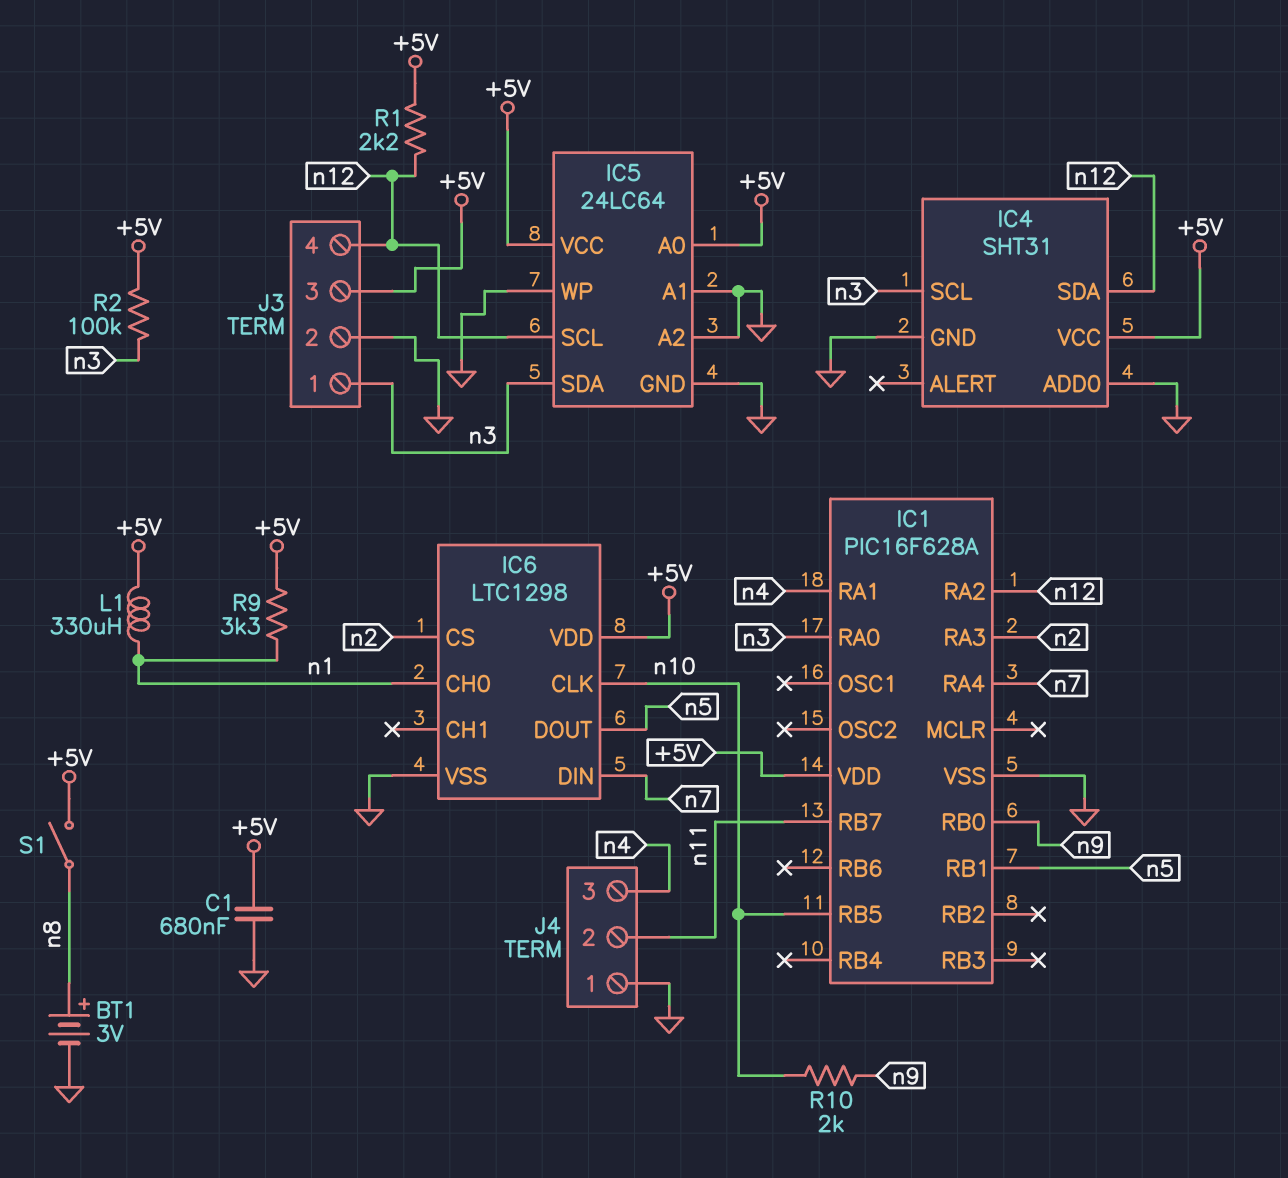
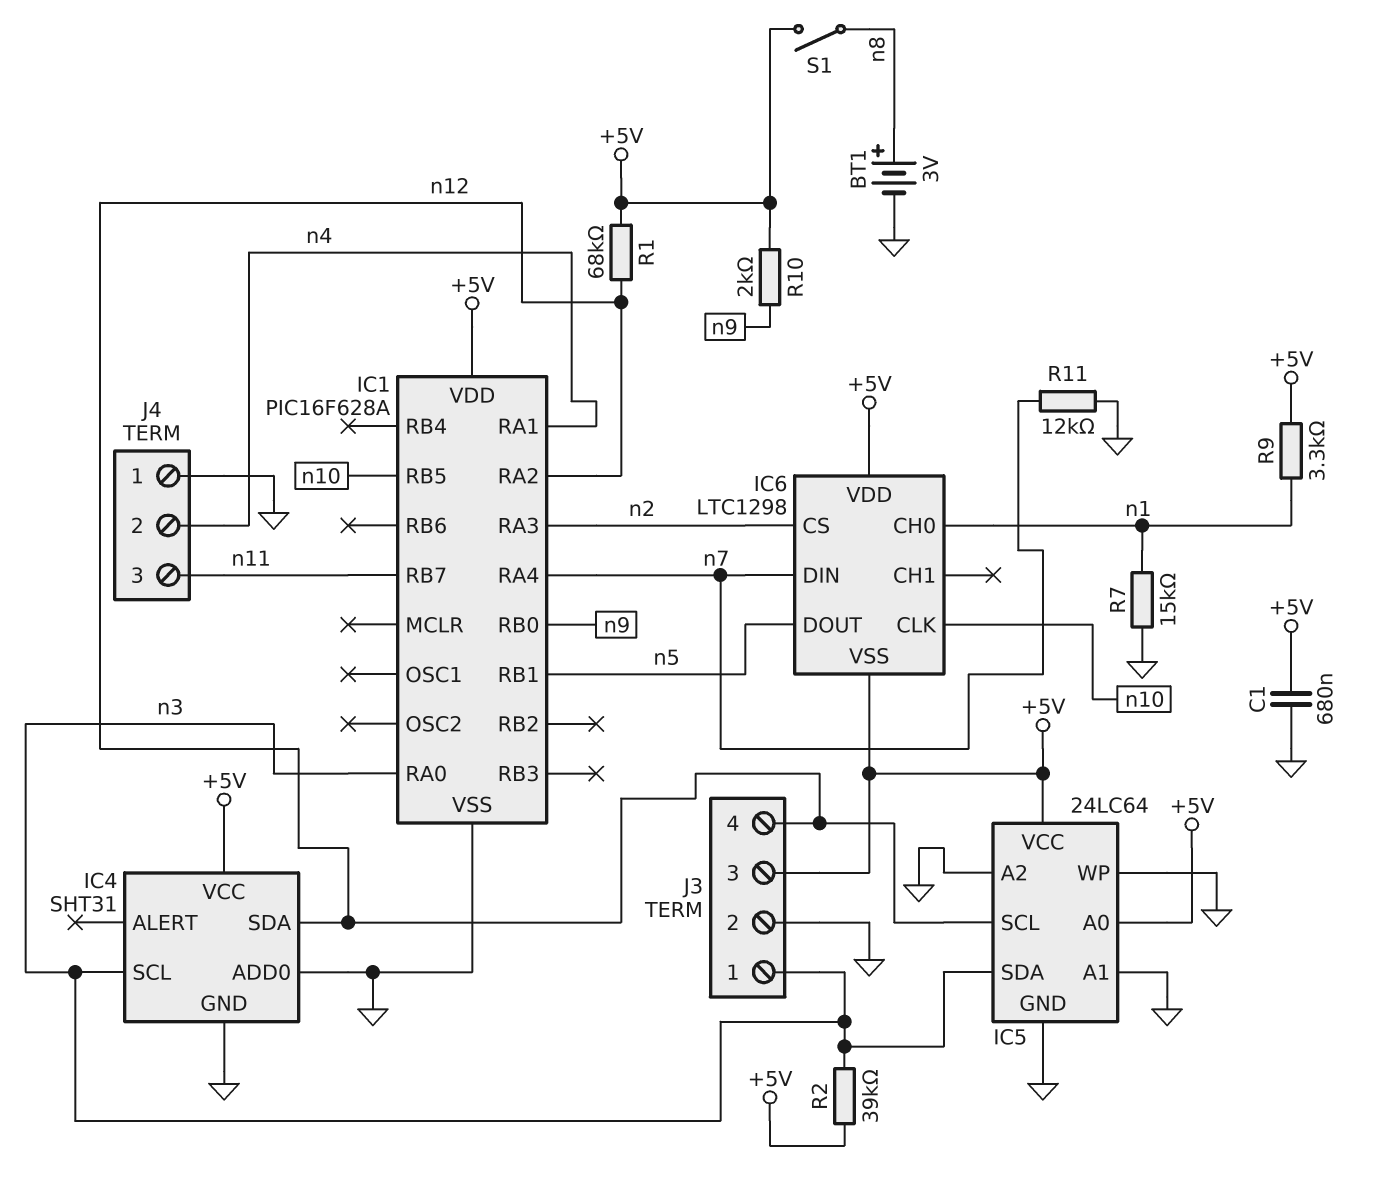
IC6 pin VSS: GND -> +5V
J4 pin 2: n11 -> n4
J4 pin 3: n4 -> n11
L1: 330uH (+5V, n1) -> none
R1: 2.2k (+5V, n12) -> 68k (+5V, n12)
R2: 100k (+5V, n3) -> 39k (+5V, n3)
R7: none -> 15k (GND, n1)
R10: 2k (n9, n10) -> 2k (+5V, n9)
R11: none -> 12k (GND, n7)

